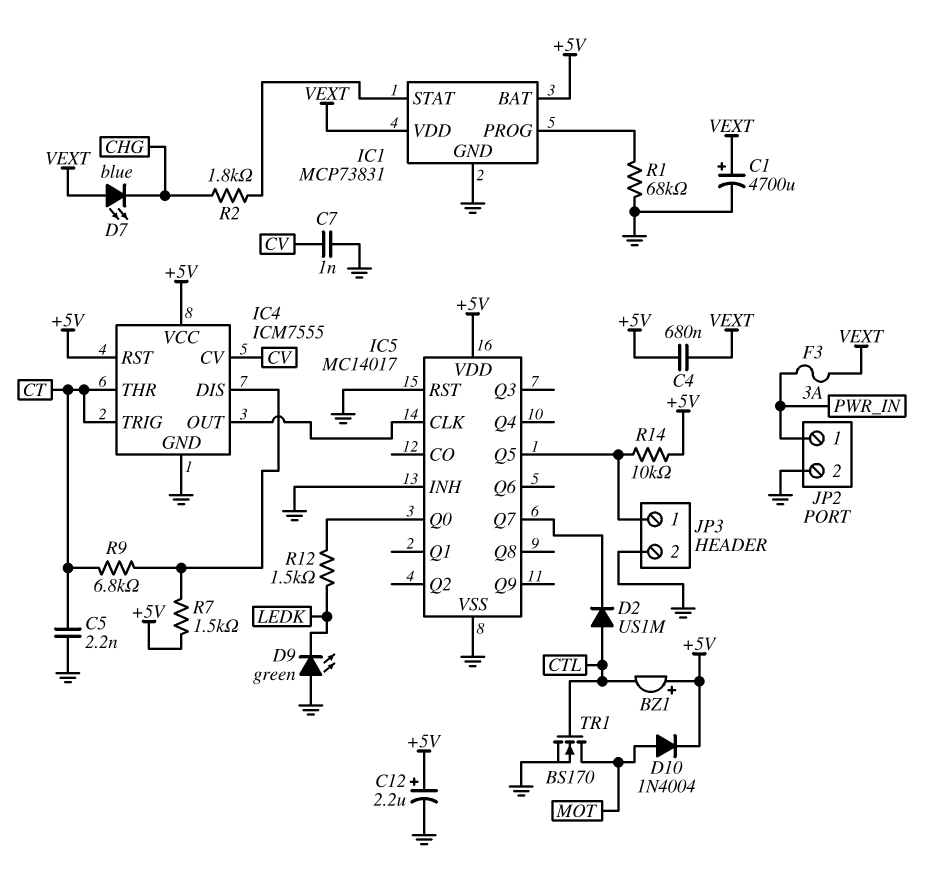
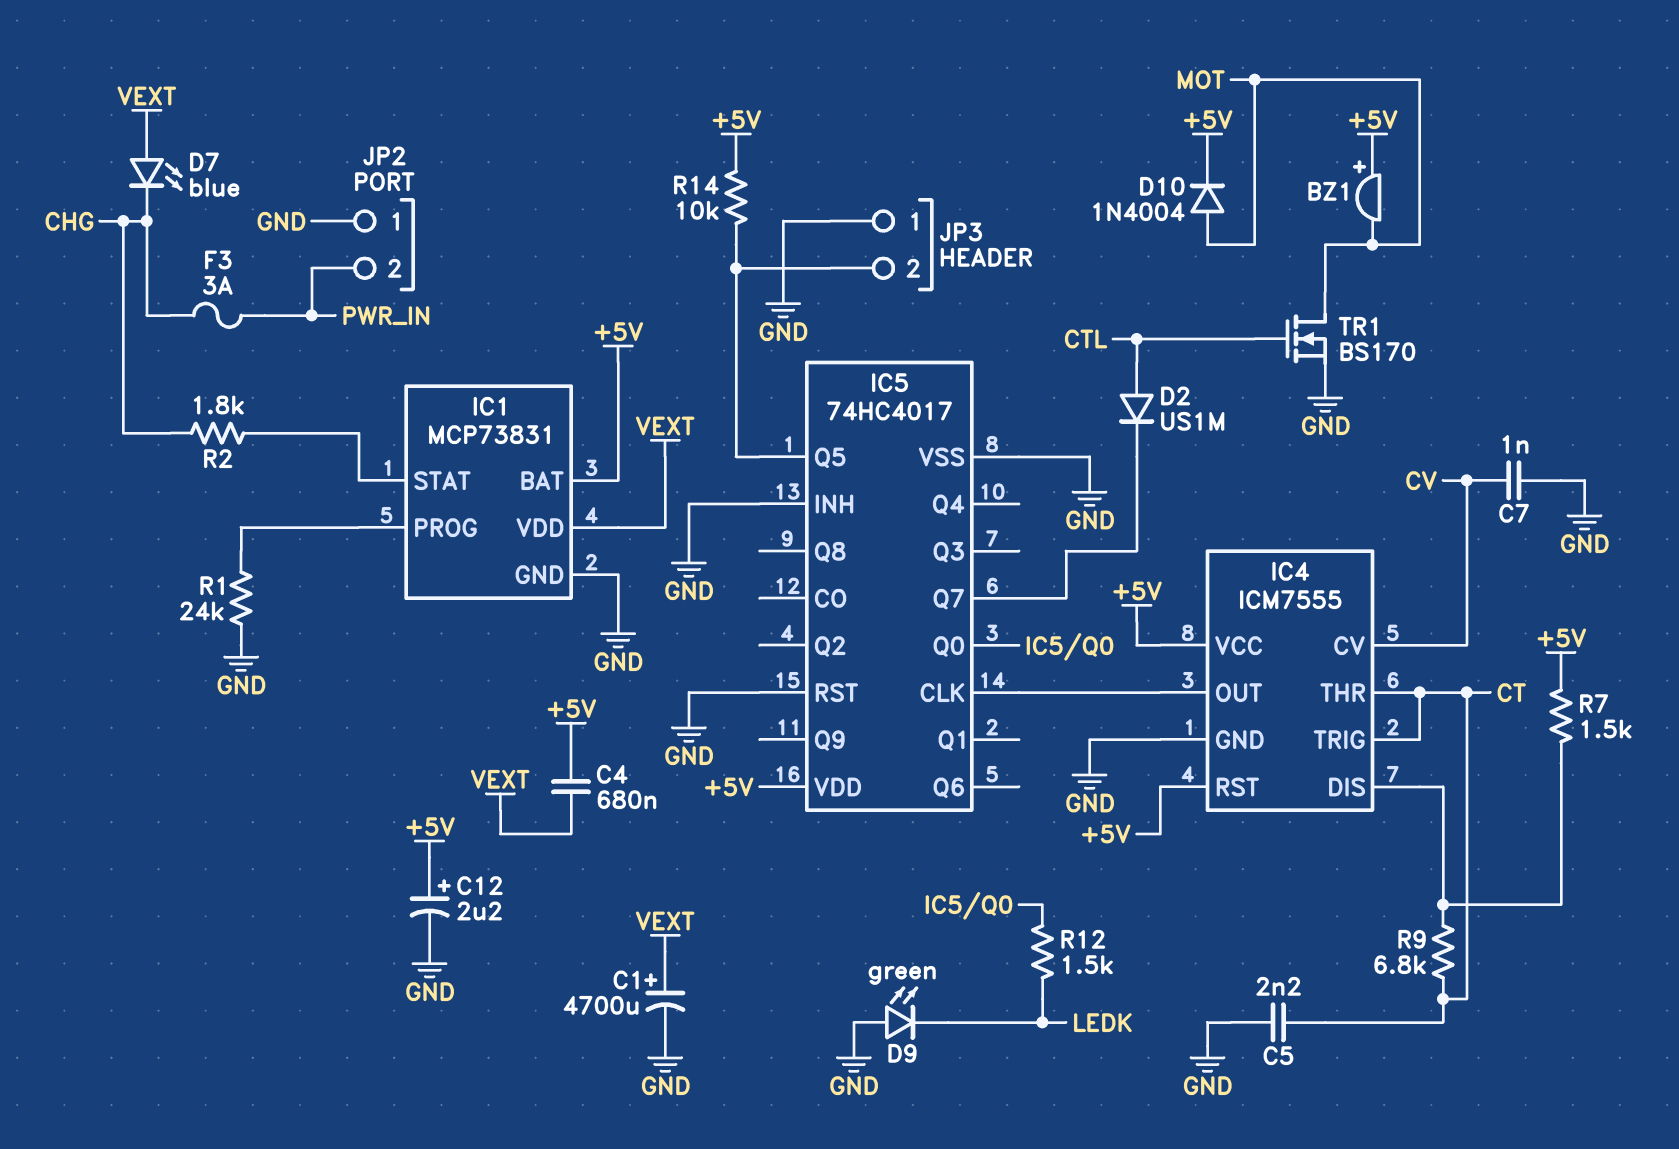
BZ1: buzzer (plus +5V, minus CTL) -> buzzer (plus +5V, minus MOT)
F3: 3A (PWR_IN, VEXT) -> 3A (CHG, PWR_IN)
IC5: MC14017 -> 74HC4017
JP2 pin 1: PWR_IN -> GND
JP2 pin 2: GND -> PWR_IN
JP3 pin 1: IC5/Q5 -> GND
JP3 pin 2: GND -> IC5/Q5
R1: 68k (GND, IC1/PROG) -> 24k (GND, IC1/PROG)

